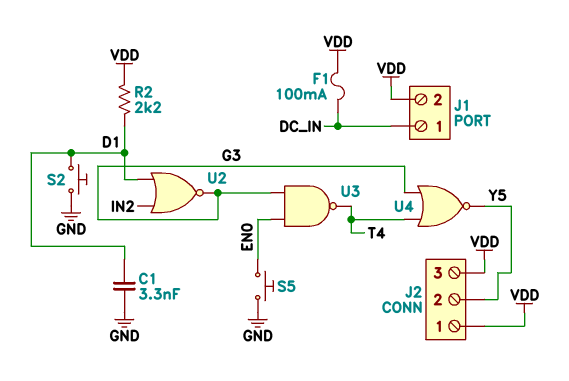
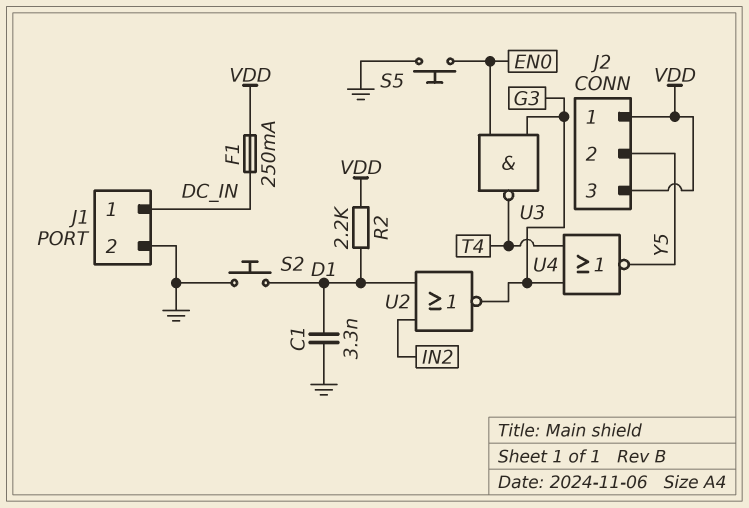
F1: 100mA (DC_IN, VDD) -> 250mA (DC_IN, VDD)
J1 pin 2: VDD -> GND

